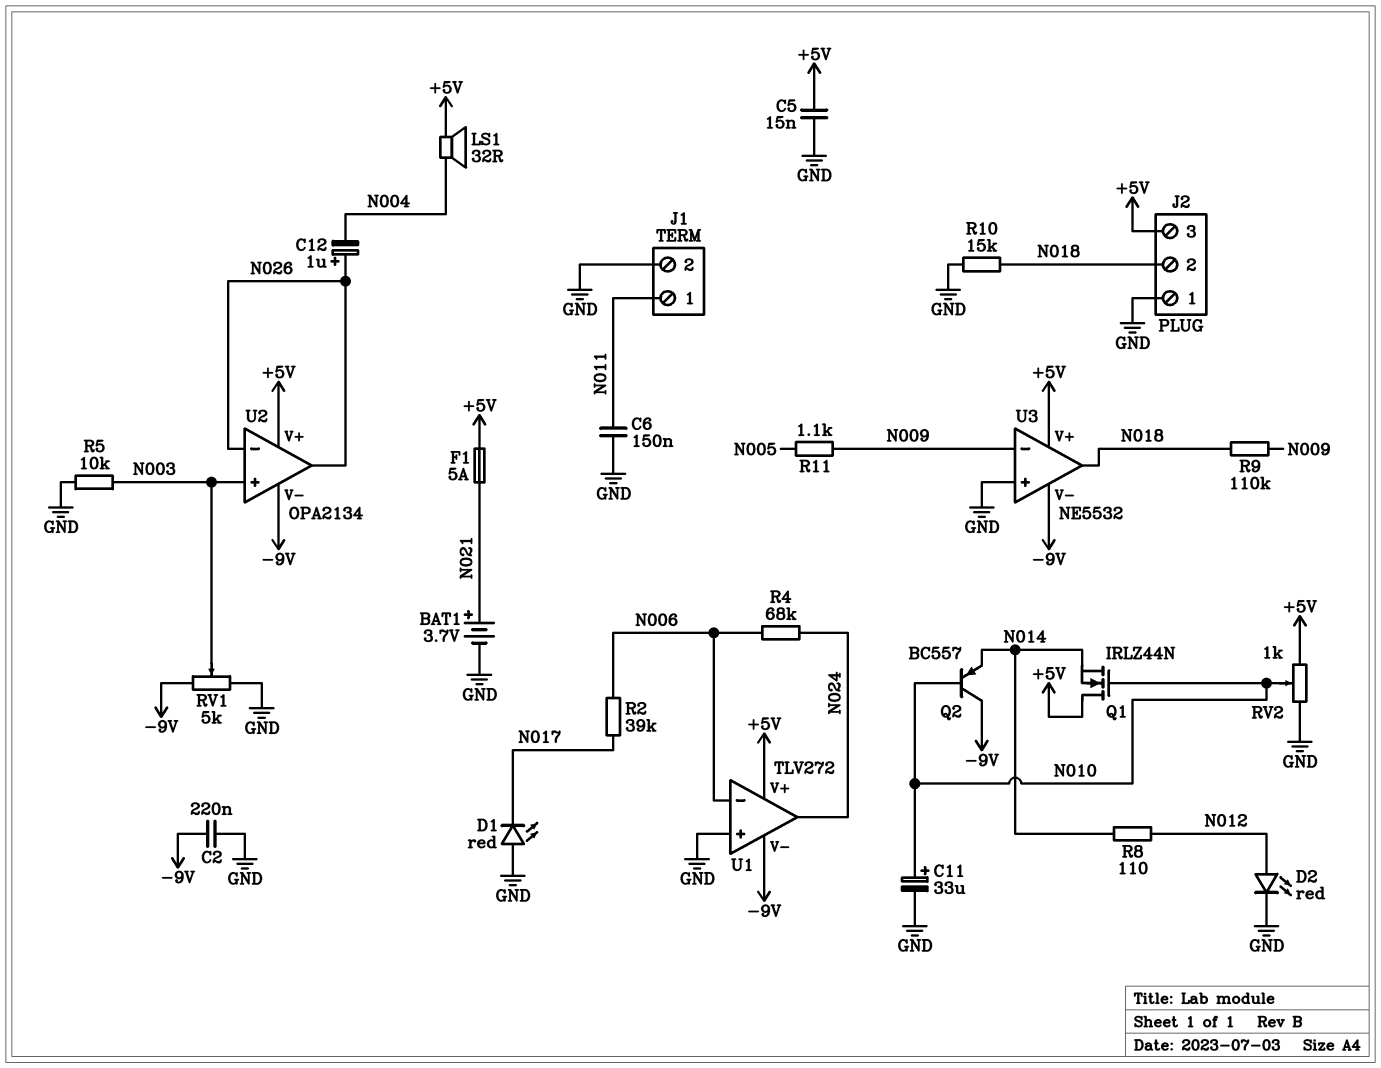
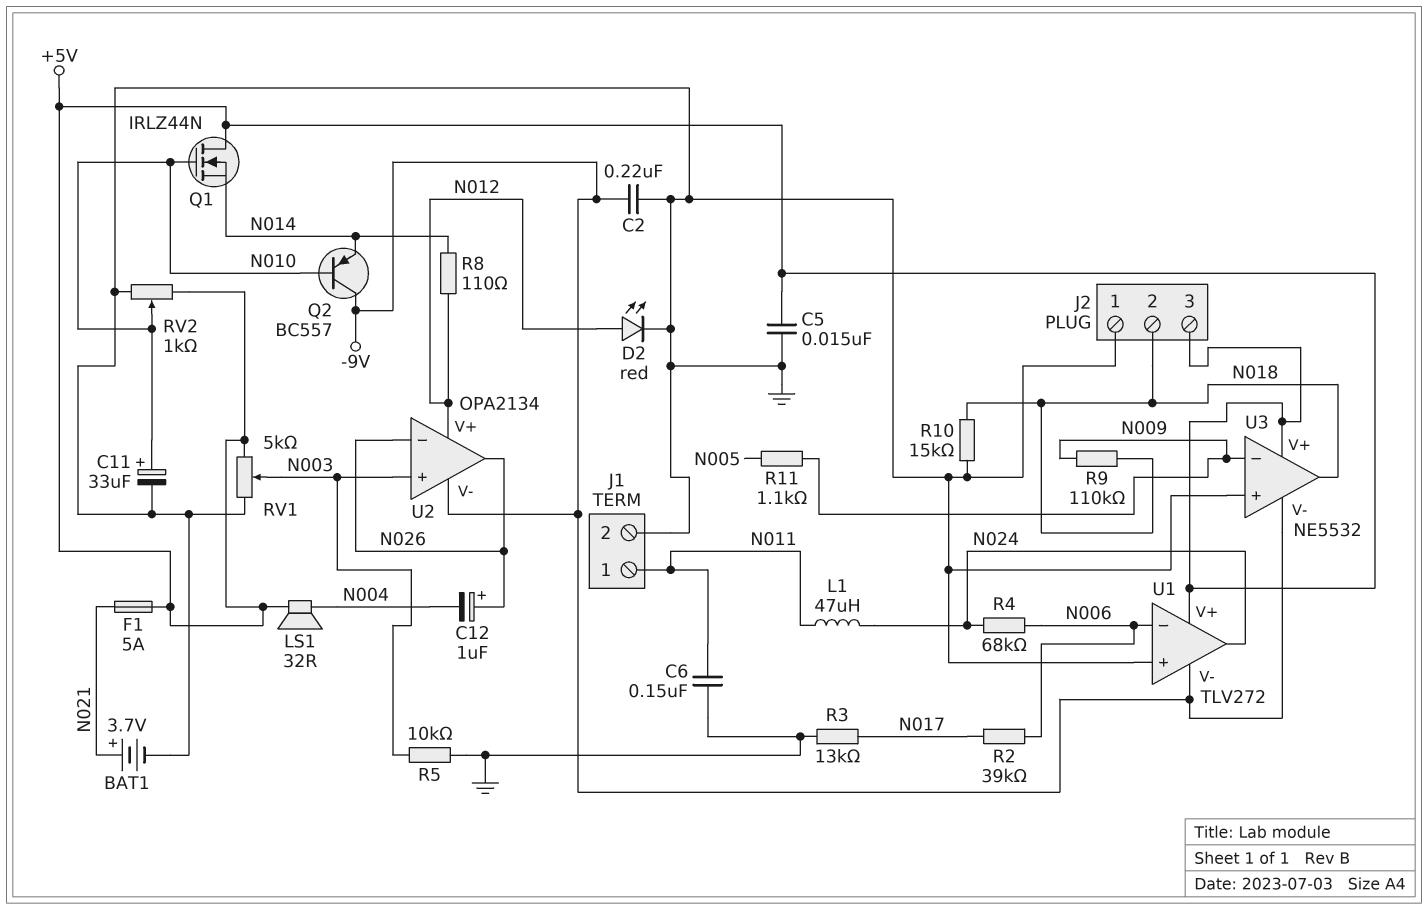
D1: LED red (A GND, K N017) -> none
L1: none -> 47uH (N011, N024)
R3: none -> 13k (GND, N017)
RV1: 5k (-9V, GND, wiper N003) -> 5k (+5V, GND, wiper N003)
U2 pin V+: +5V -> N012

